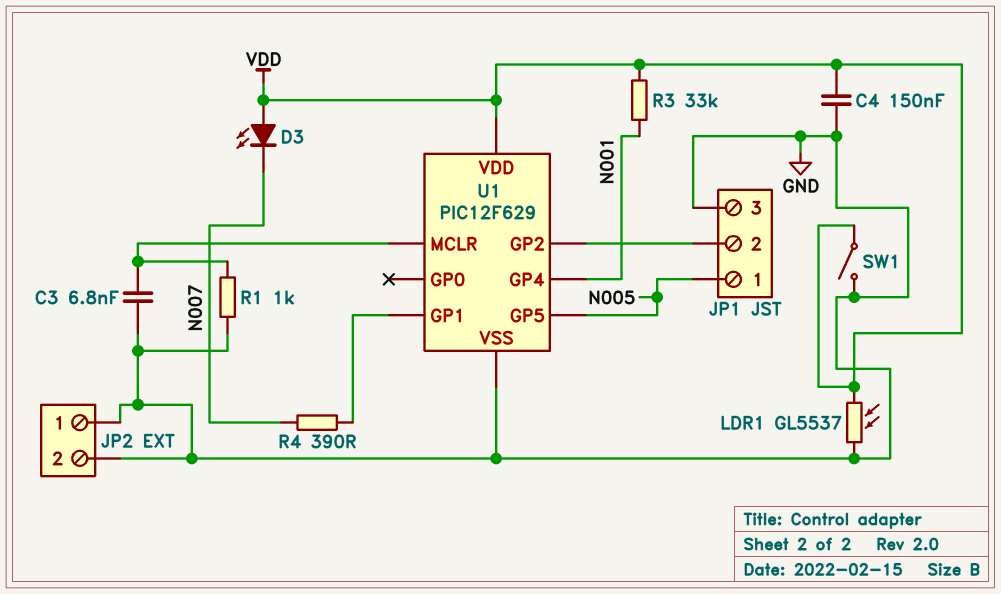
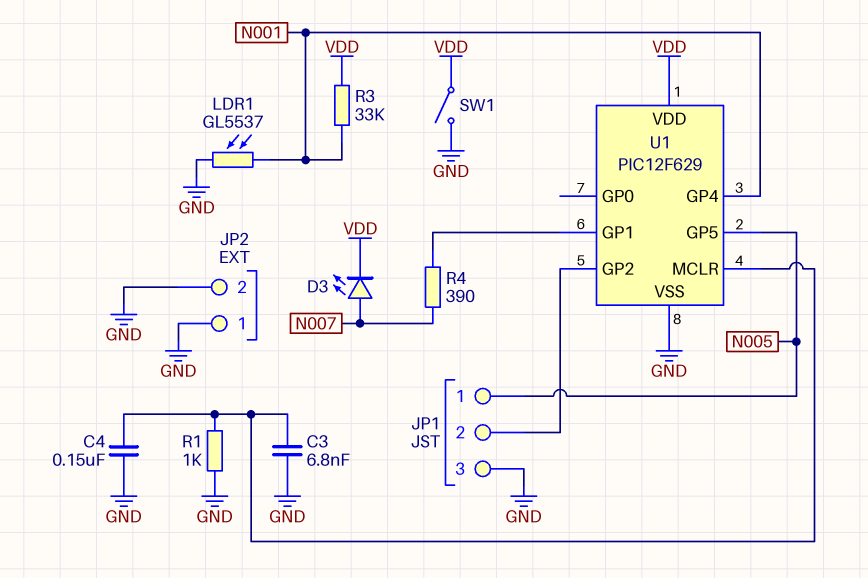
C4: 150nF (GND, VDD) -> 150nF (GND, U1/MCLR)
D3: LED (A VDD, K N007) -> LED (A N007, K VDD)
LDR1: GL5537 (GND, VDD) -> GL5537 (GND, N001)

